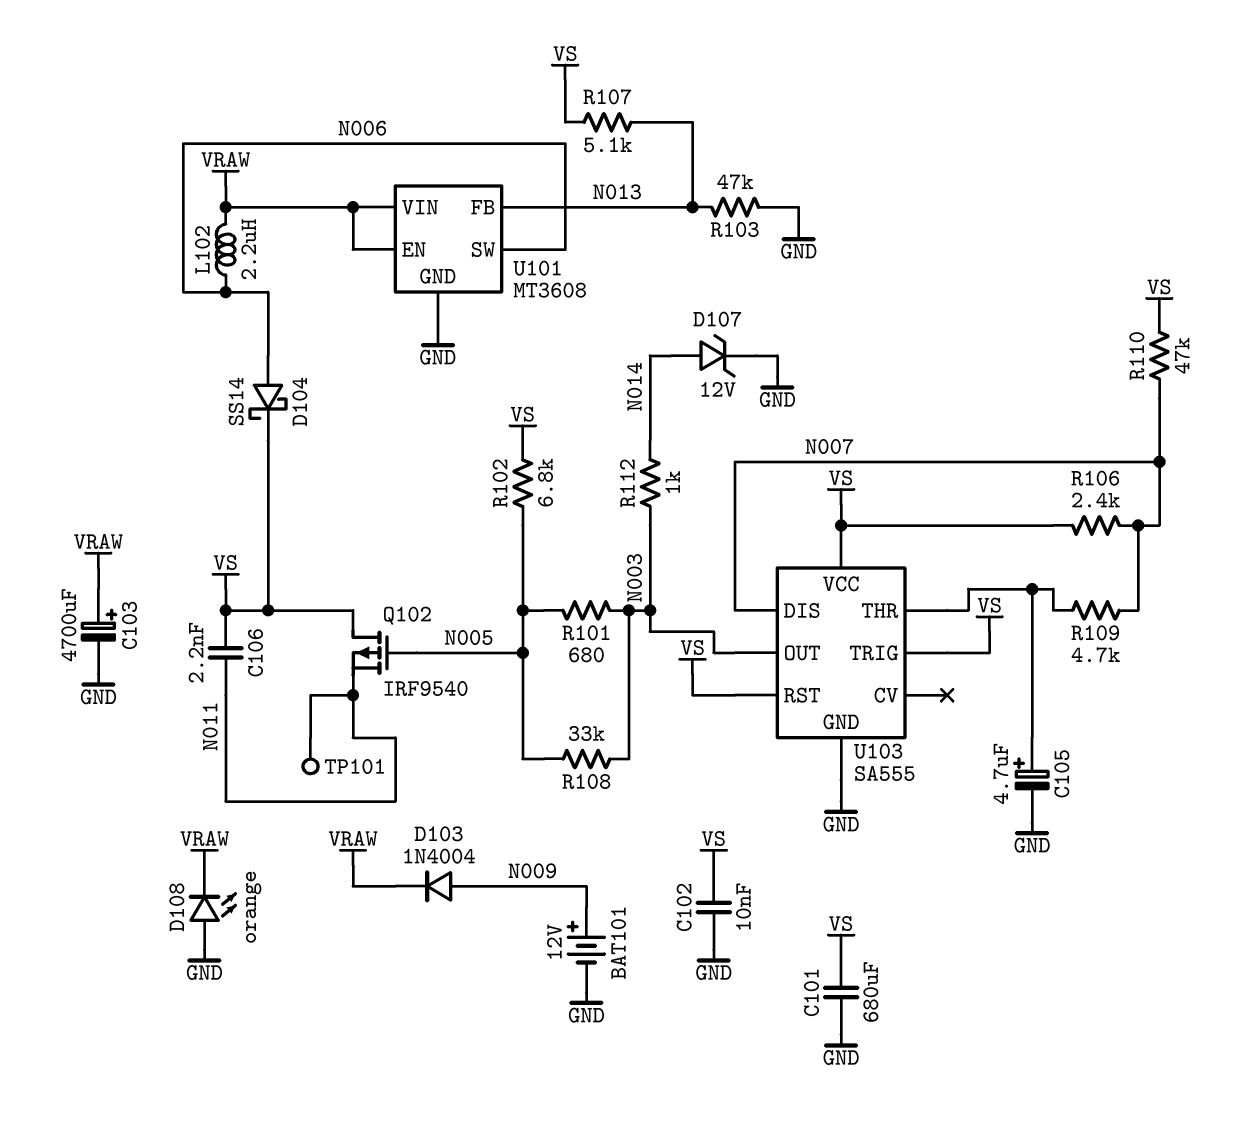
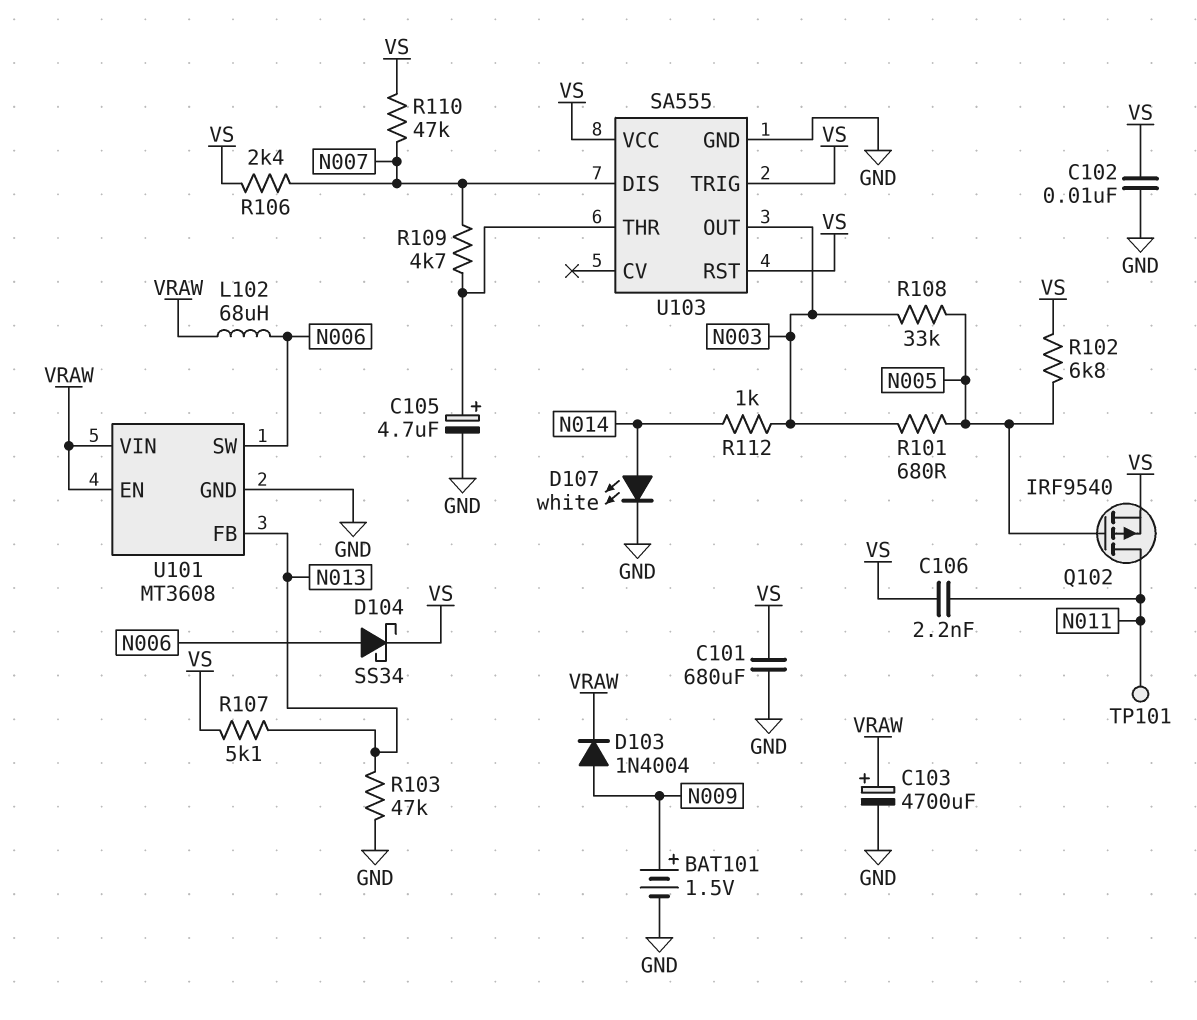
BAT101: 12V (plus N009, minus GND) -> 1.5V (plus N009, minus GND)
D104: schottky SS14 (A N006, K VS) -> schottky SS34 (A N006, K VS)
D107: zener 12V (A N014, K GND) -> LED white (A N014, K GND)
D108: LED orange (A GND, K VRAW) -> none
L102: 2.2uH (N006, VRAW) -> 68uH (N006, VRAW)
Q102: PMOS IRF9540 (G N005, D VS, S N011) -> PMOS IRF9540 (G N005, D N011, S VS)

